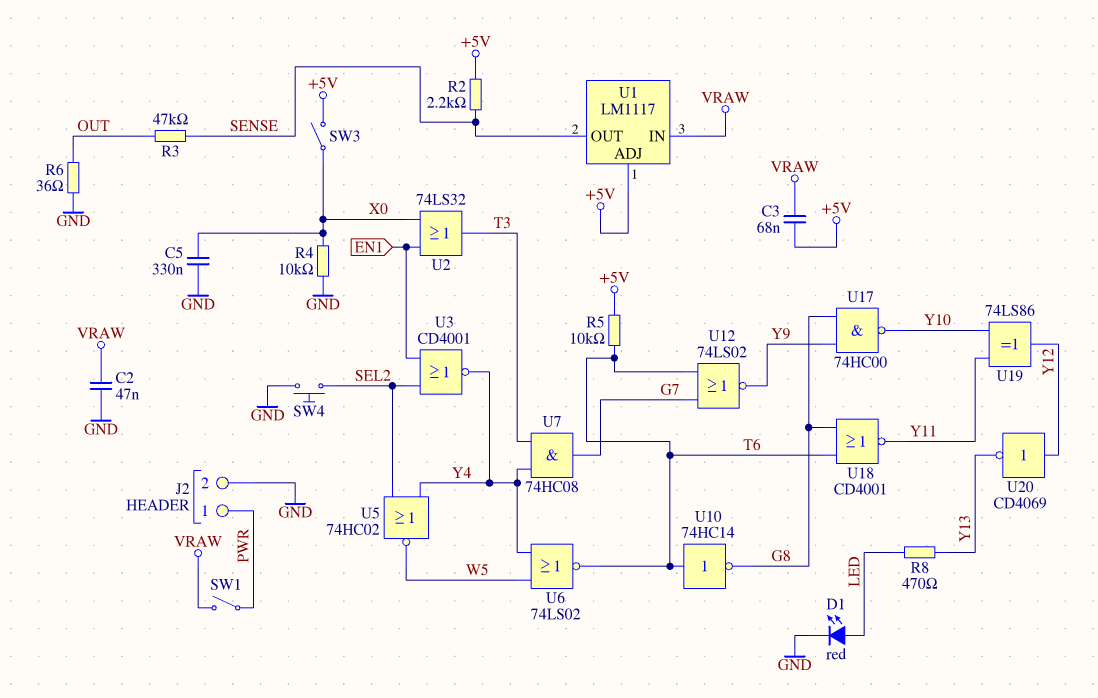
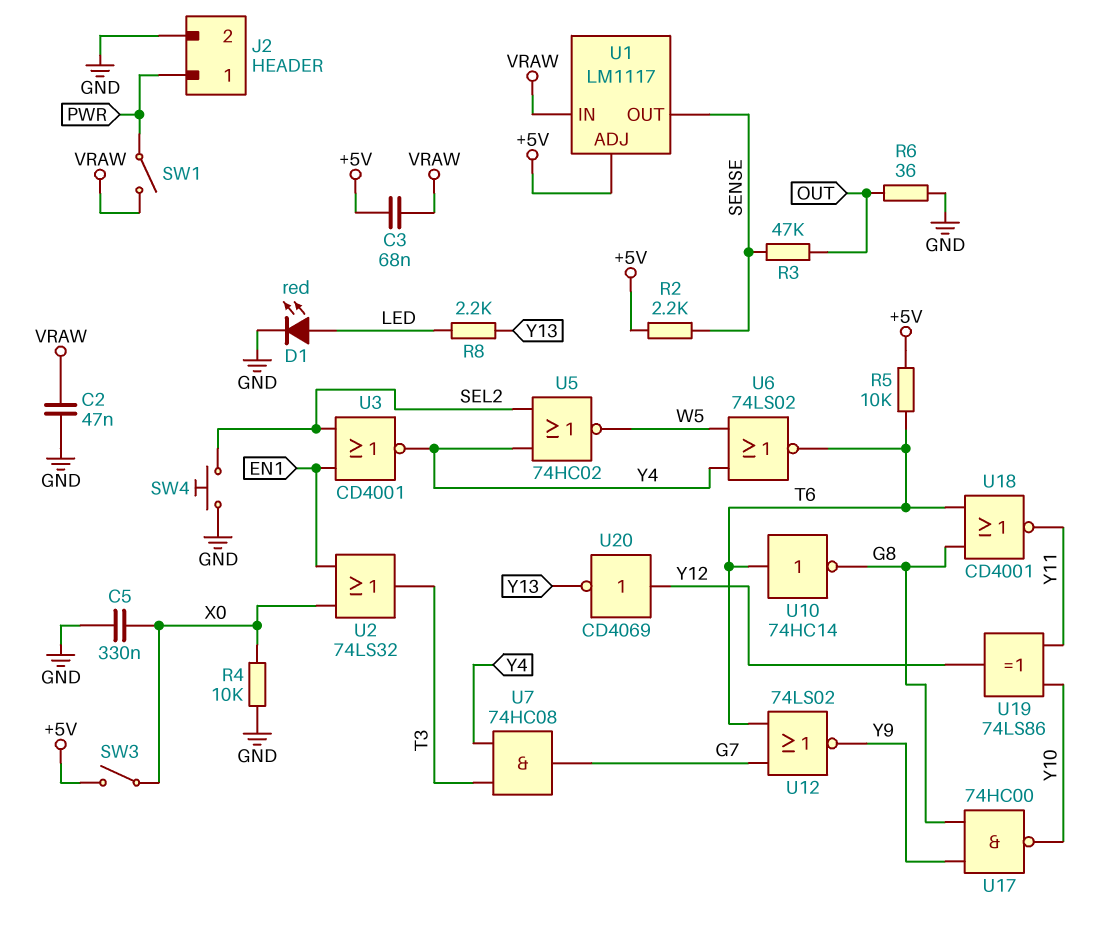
R8: 470 (LED, Y13) -> 2.2k (LED, Y13)

